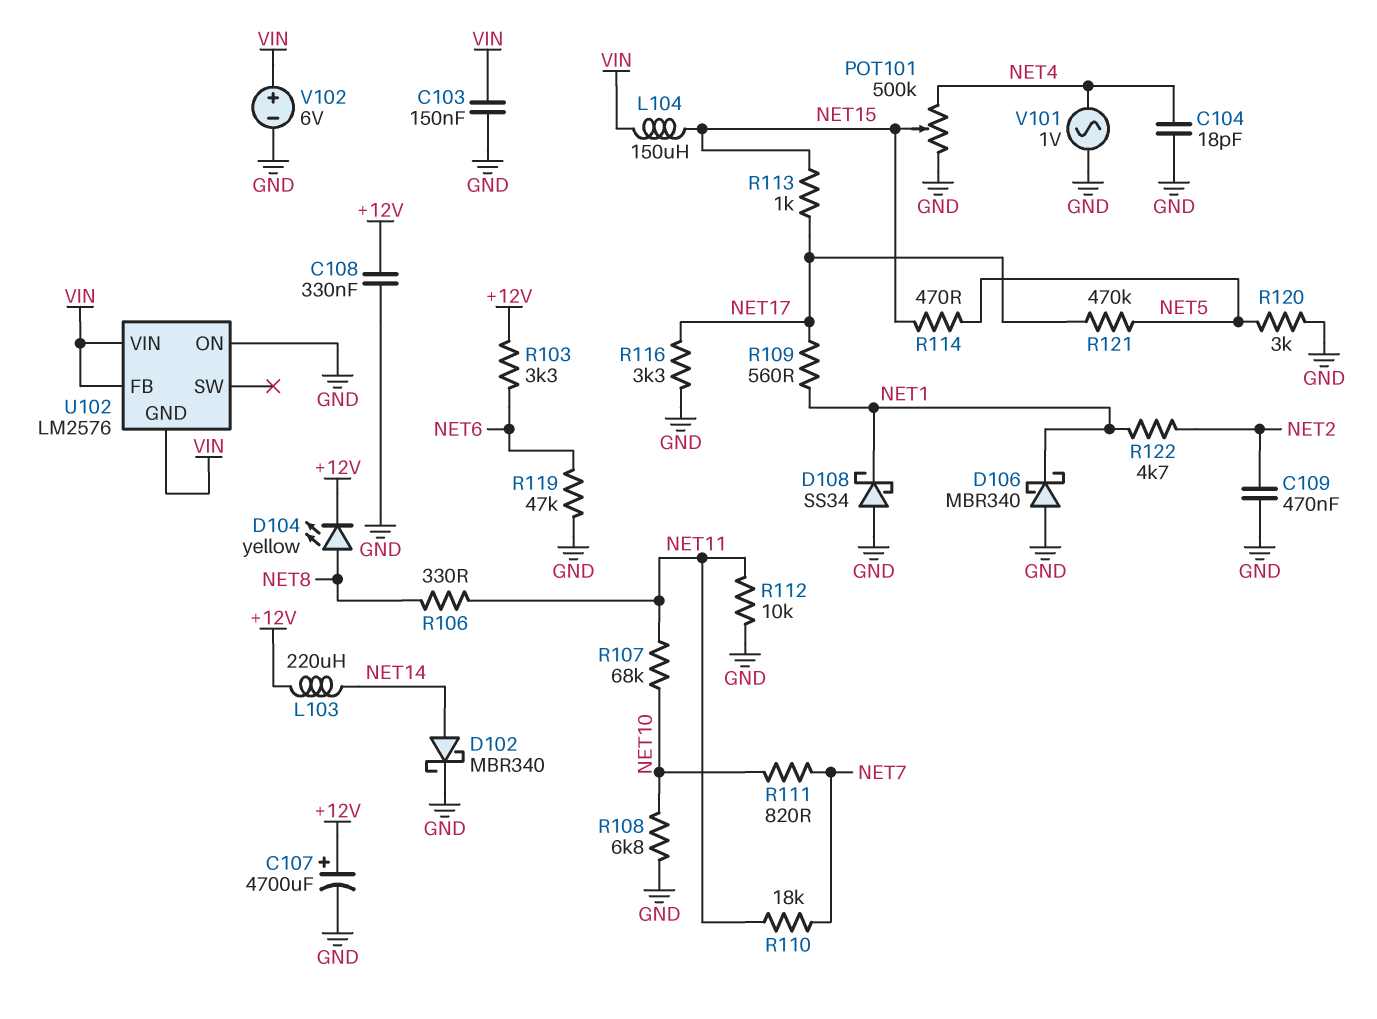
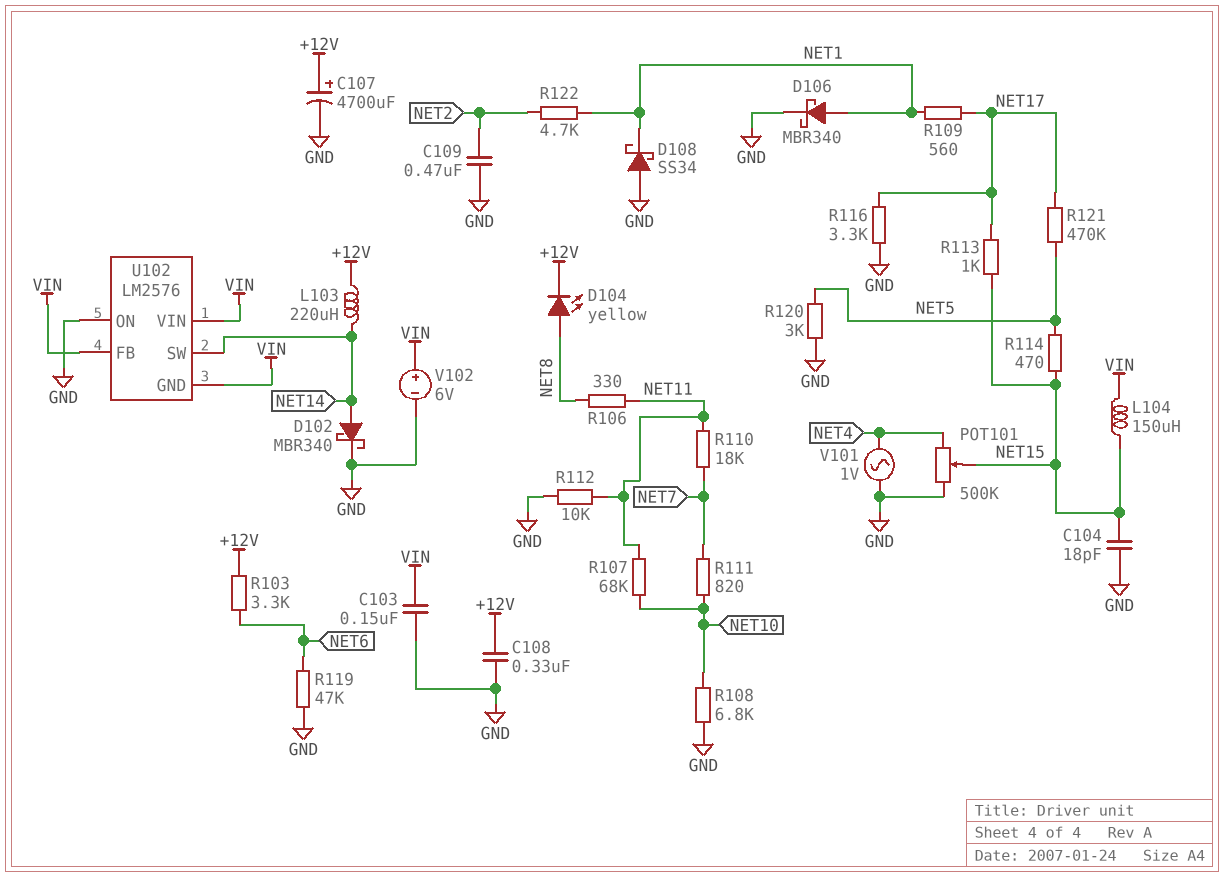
C104: 18pF (GND, NET4) -> 18pF (GND, NET15)
D106: schottky MBR340 (A GND, K NET1) -> schottky MBR340 (A NET1, K GND)
U102 pin SW: none -> NET14

